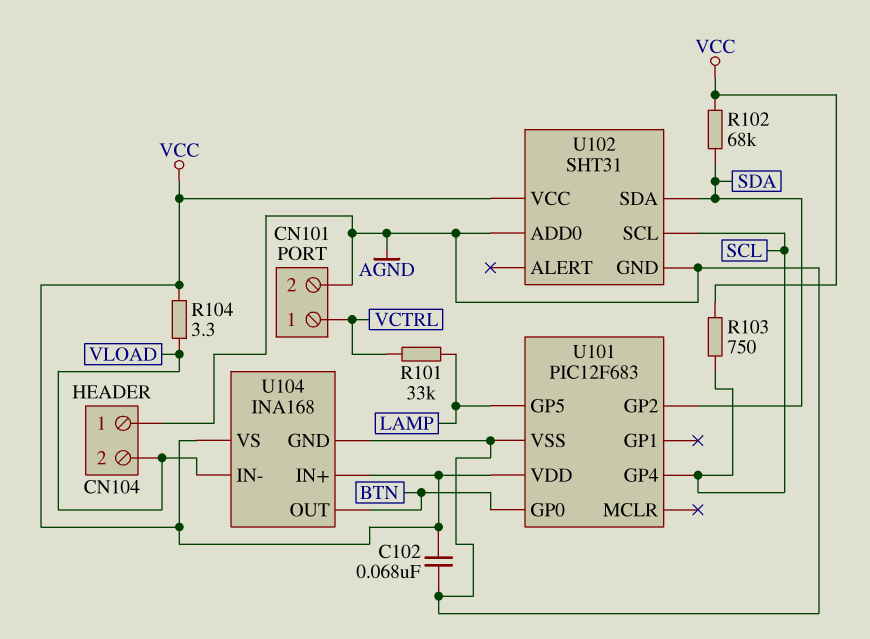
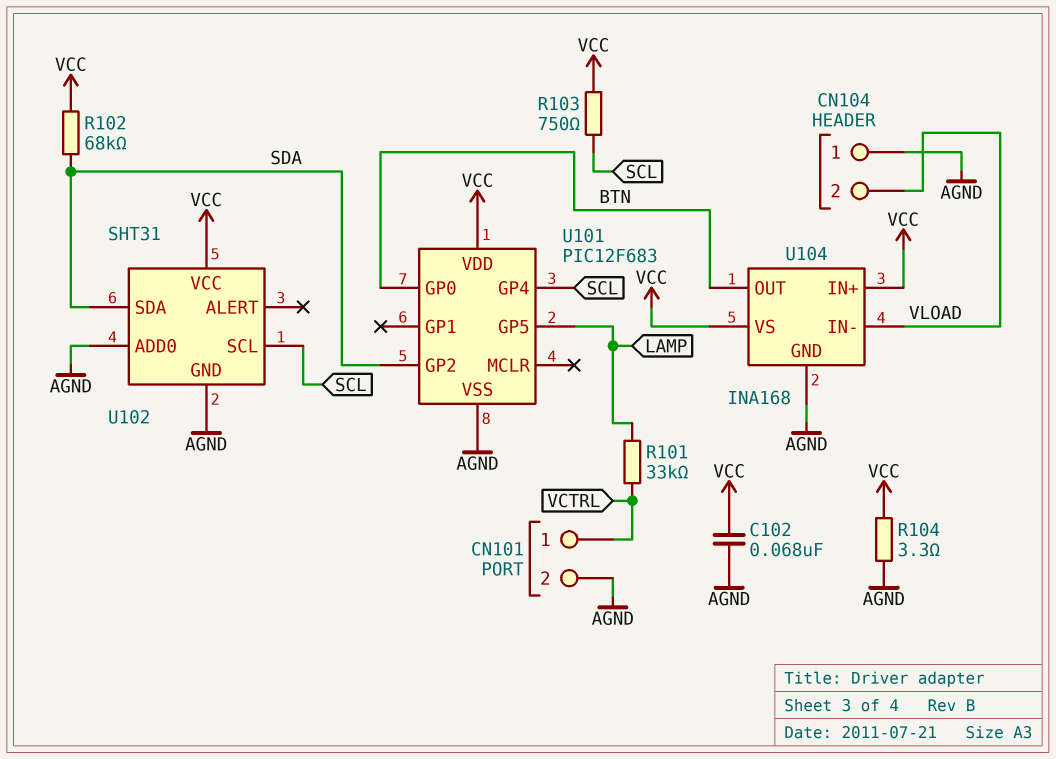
R104: 3.3 (VCC, VLOAD) -> 3.3 (AGND, VCC)

